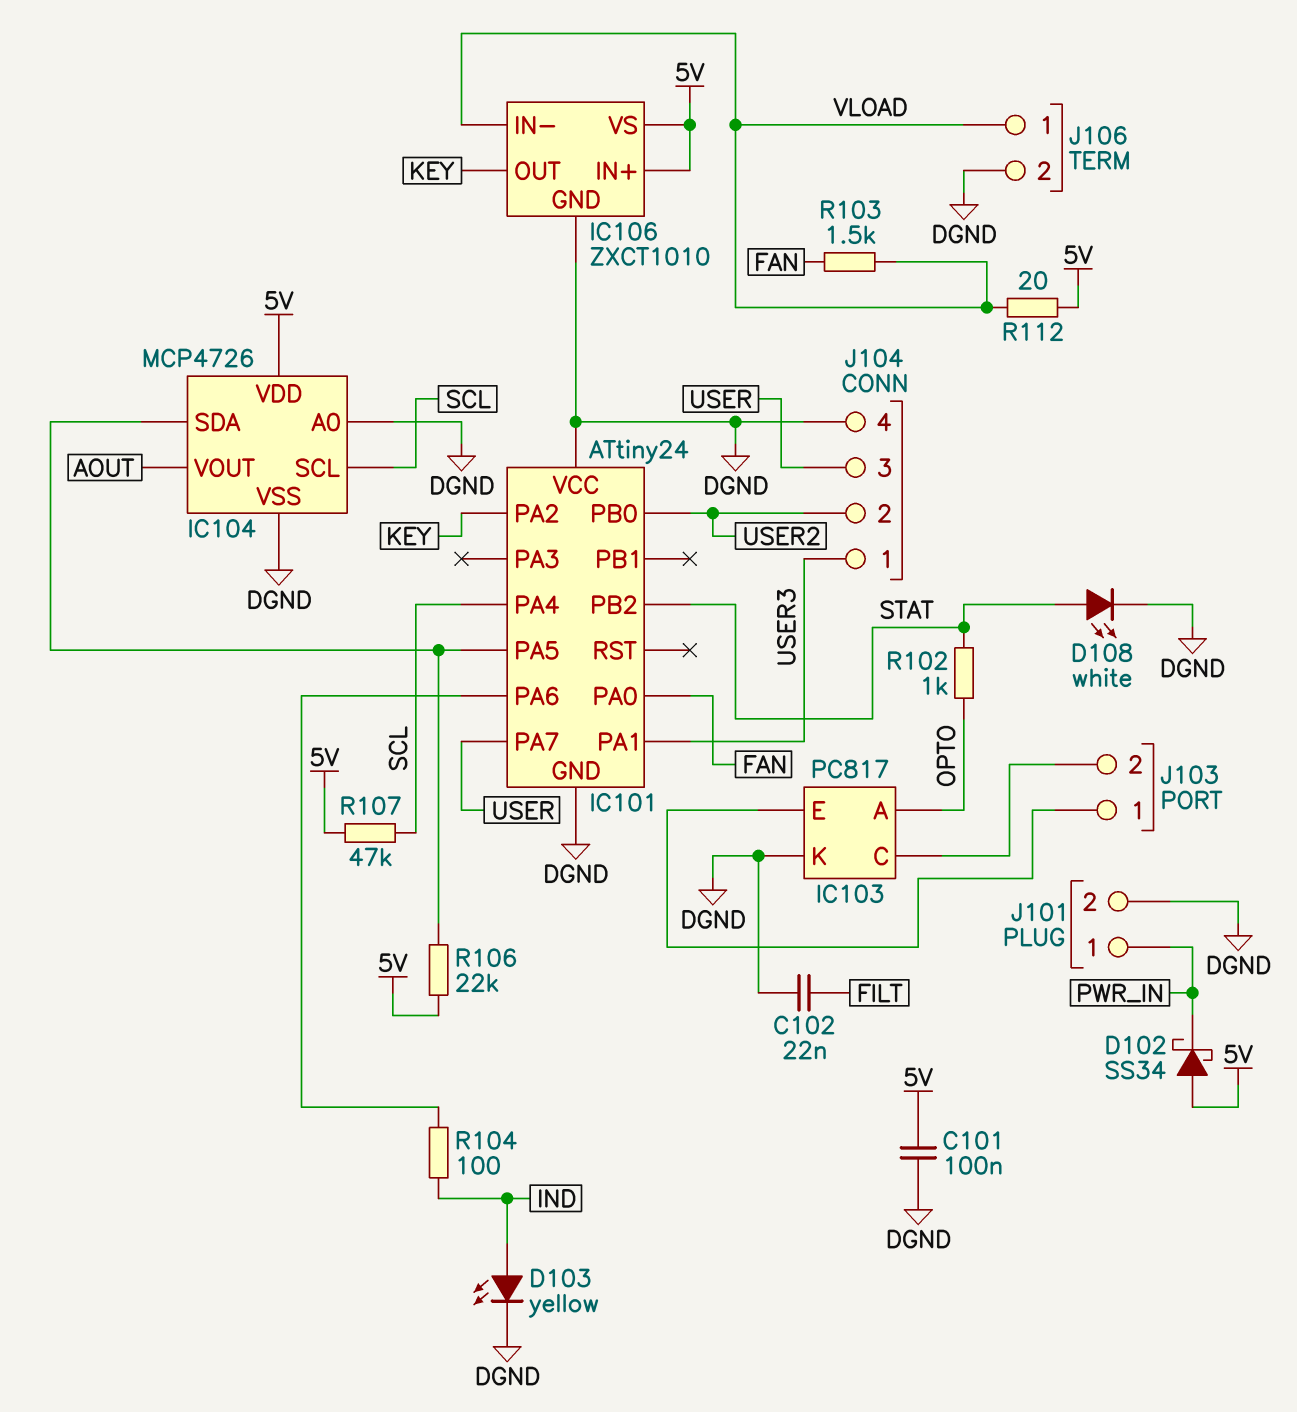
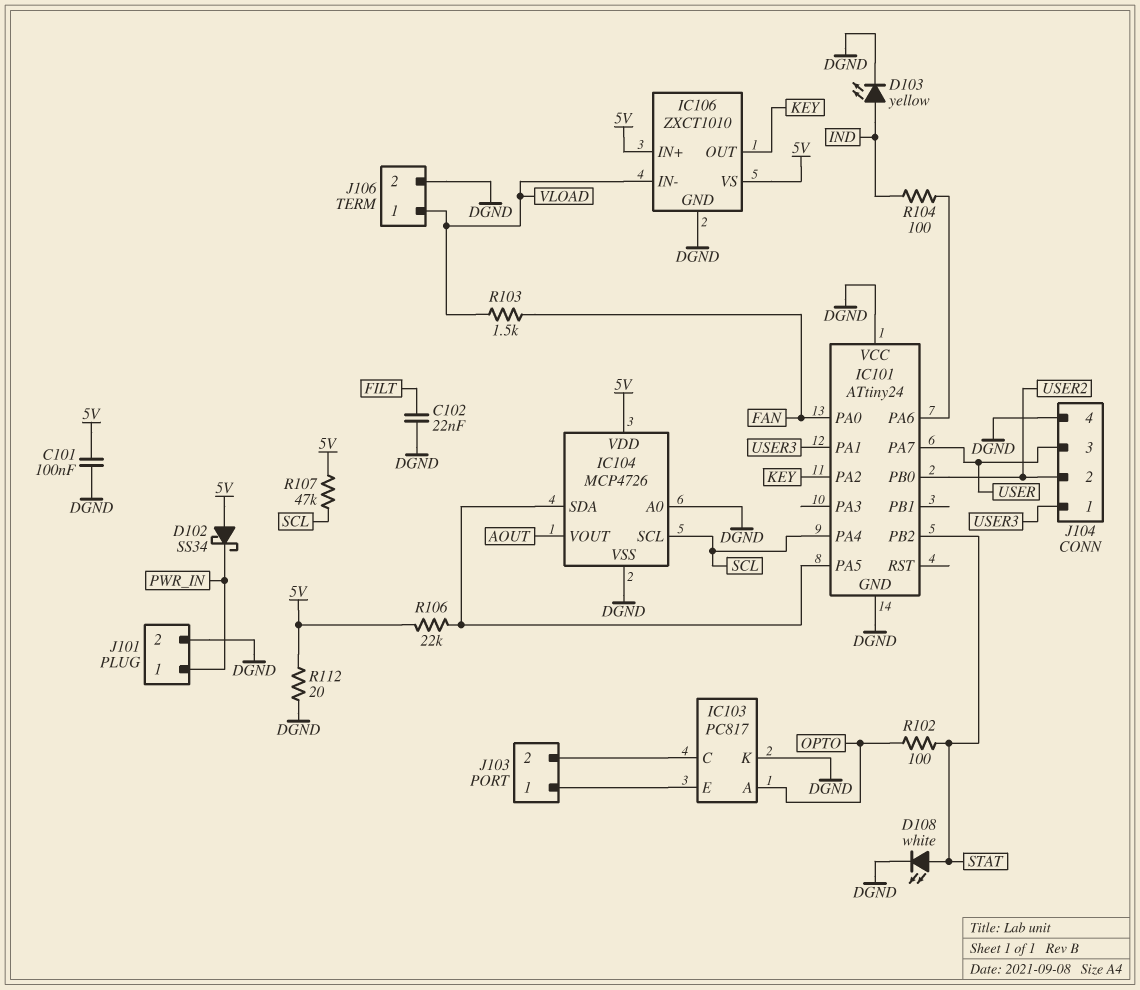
R102: 1k (OPTO, STAT) -> 100 (OPTO, STAT)
R112: 20 (5V, VLOAD) -> 20 (5V, DGND)

